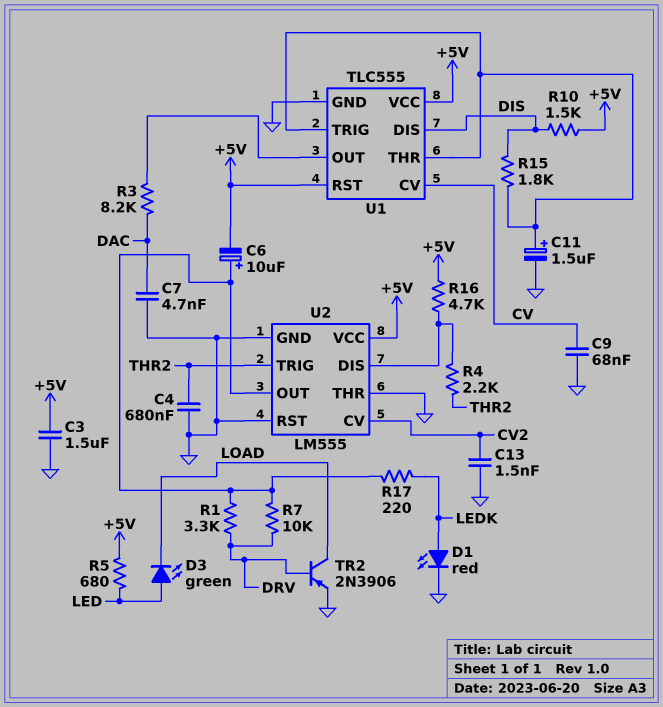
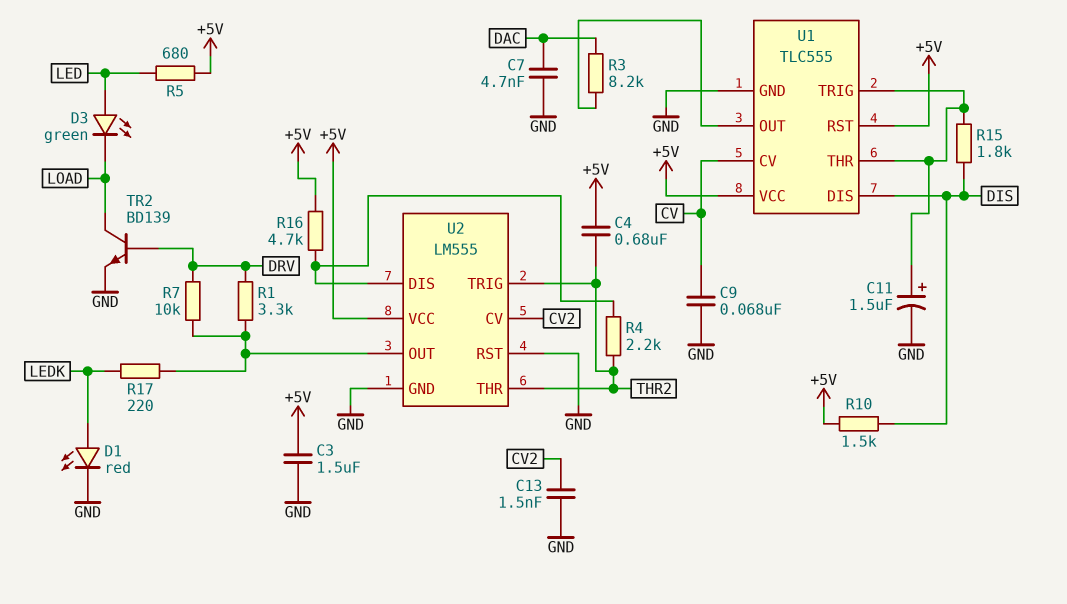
C4: 680nF (GND, THR2) -> 680nF (+5V, THR2)
C6: 10uF (plus U2/OUT, minus +5V) -> none
TR2: PNP 2N3906 (B DRV, C LOAD, E GND) -> NPN BD139 (B DRV, C LOAD, E GND)
U2 pin THR: GND -> THR2

